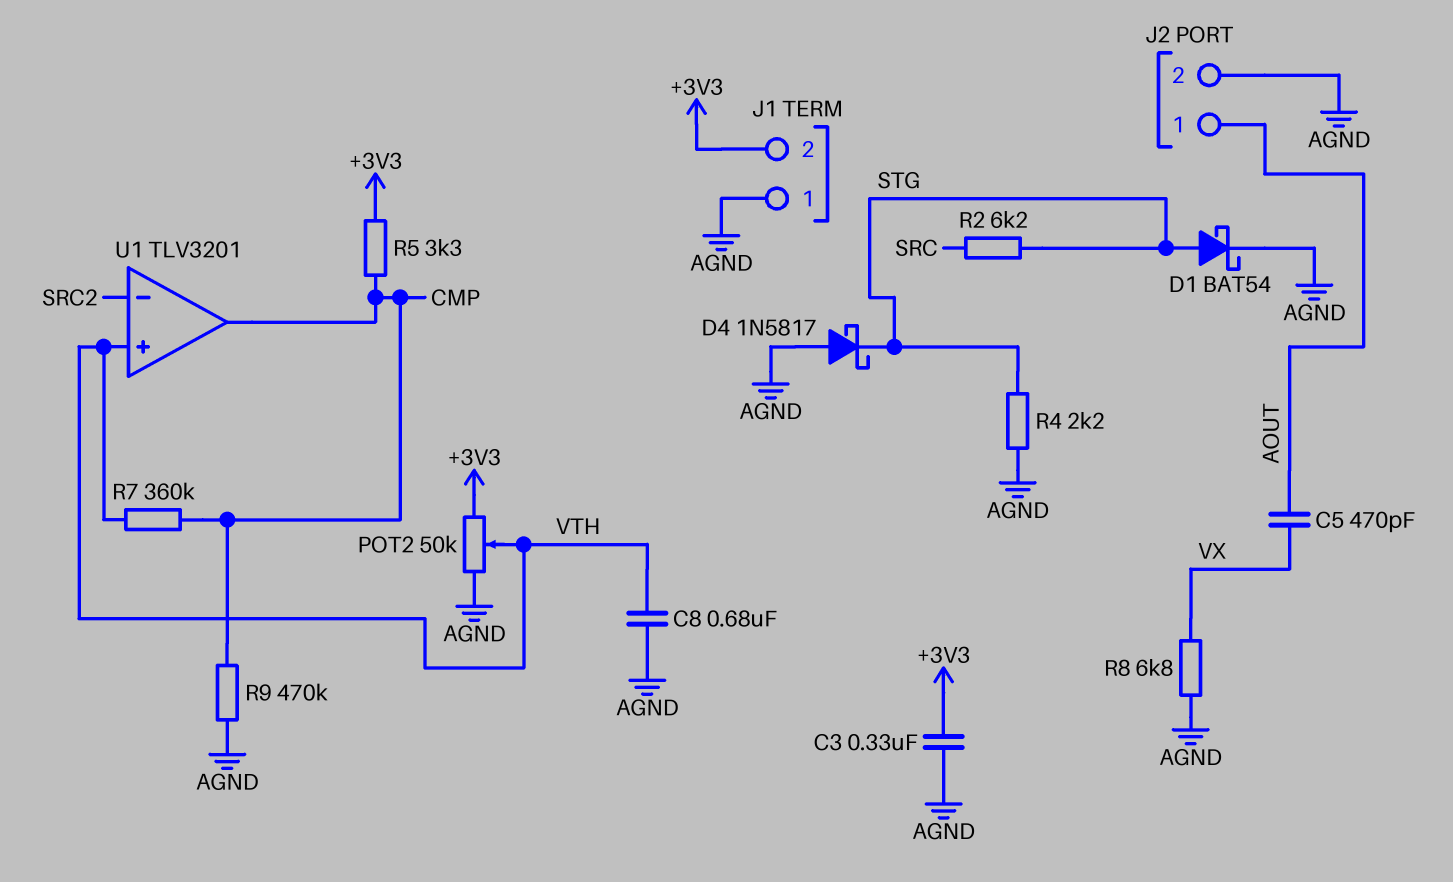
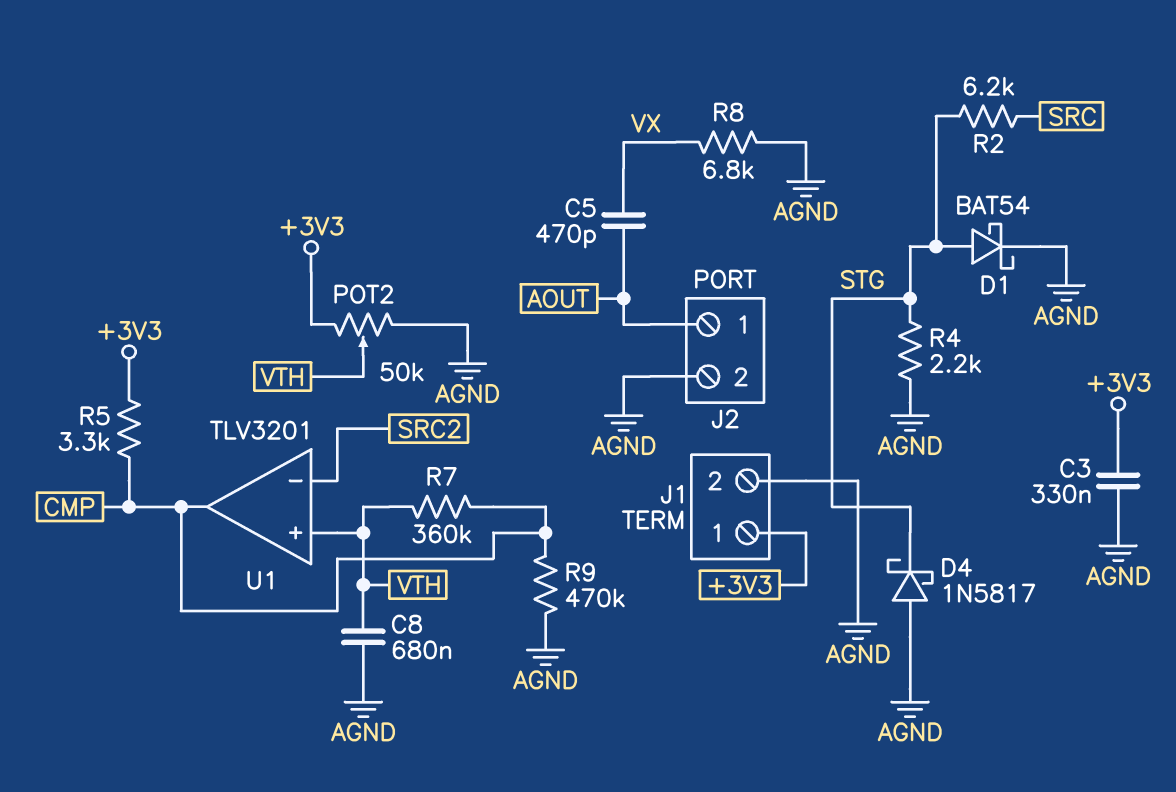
J1 pin 1: AGND -> +3V3
J1 pin 2: +3V3 -> AGND

